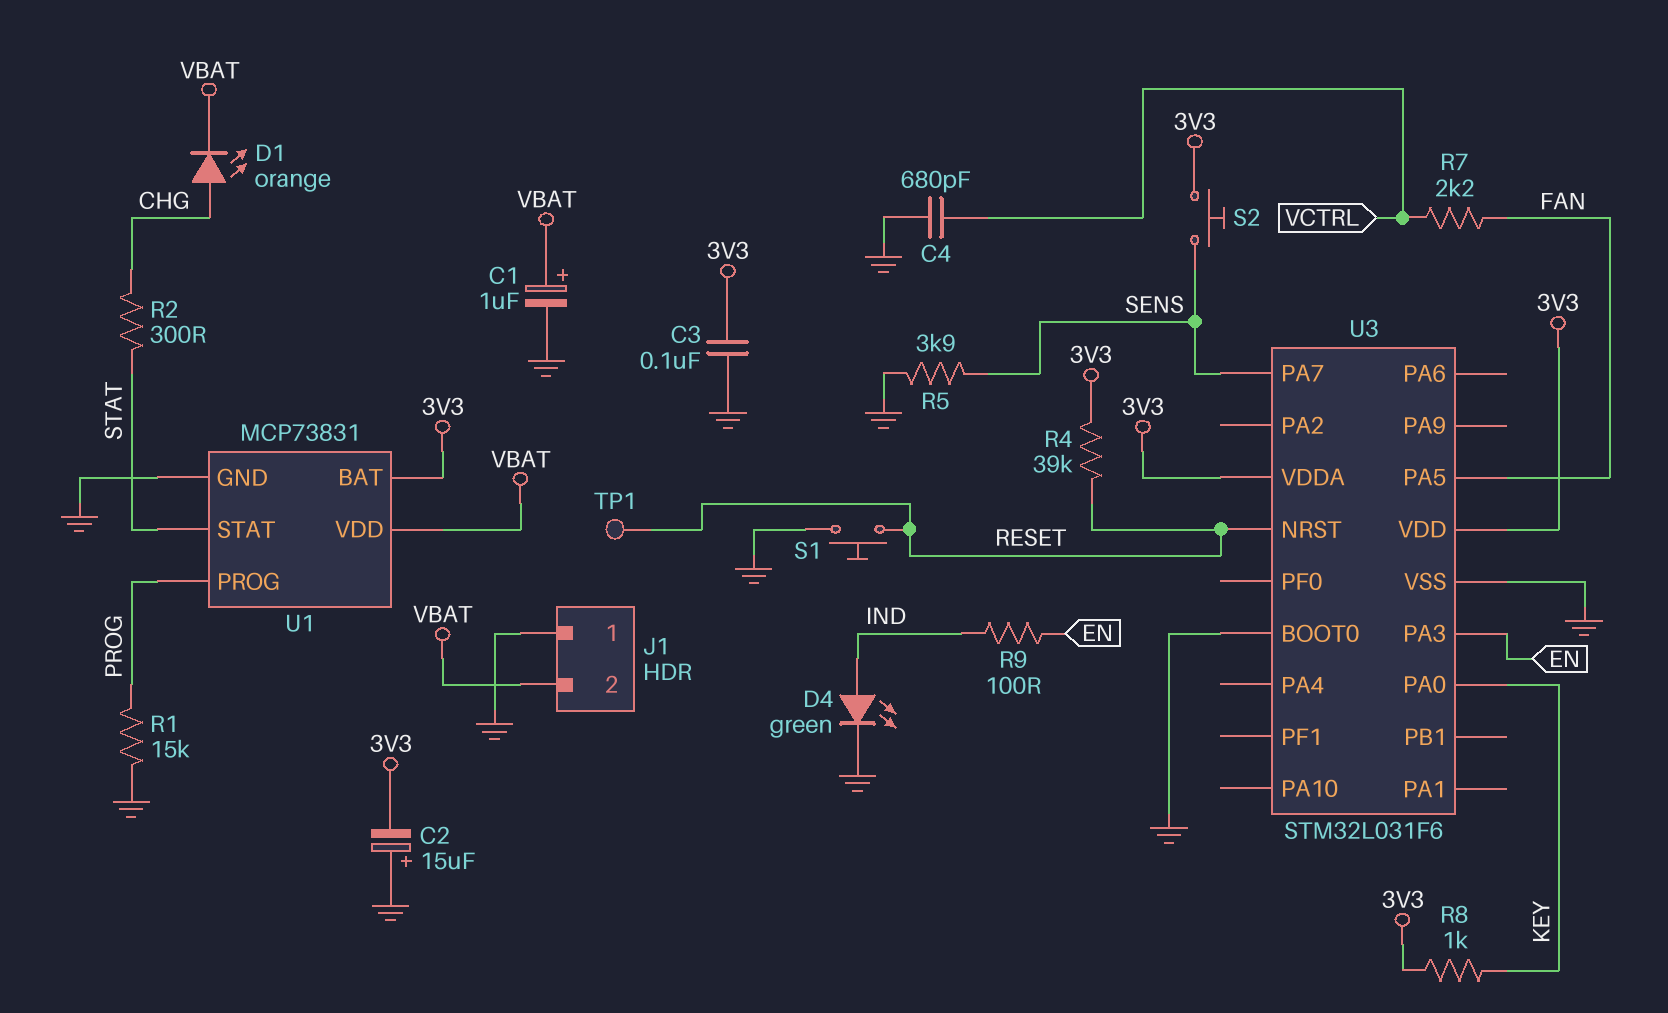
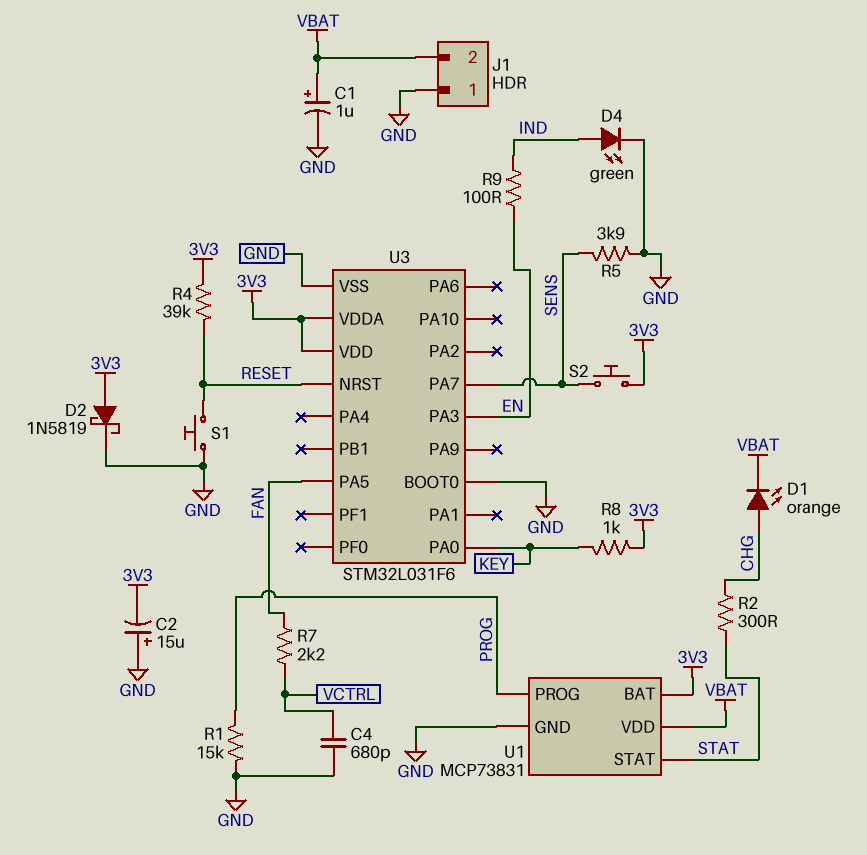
C3: 100nF (3V3, GND) -> none
D2: none -> schottky 1N5819 (A 3V3, K GND)
TP1: test point (RESET) -> none

